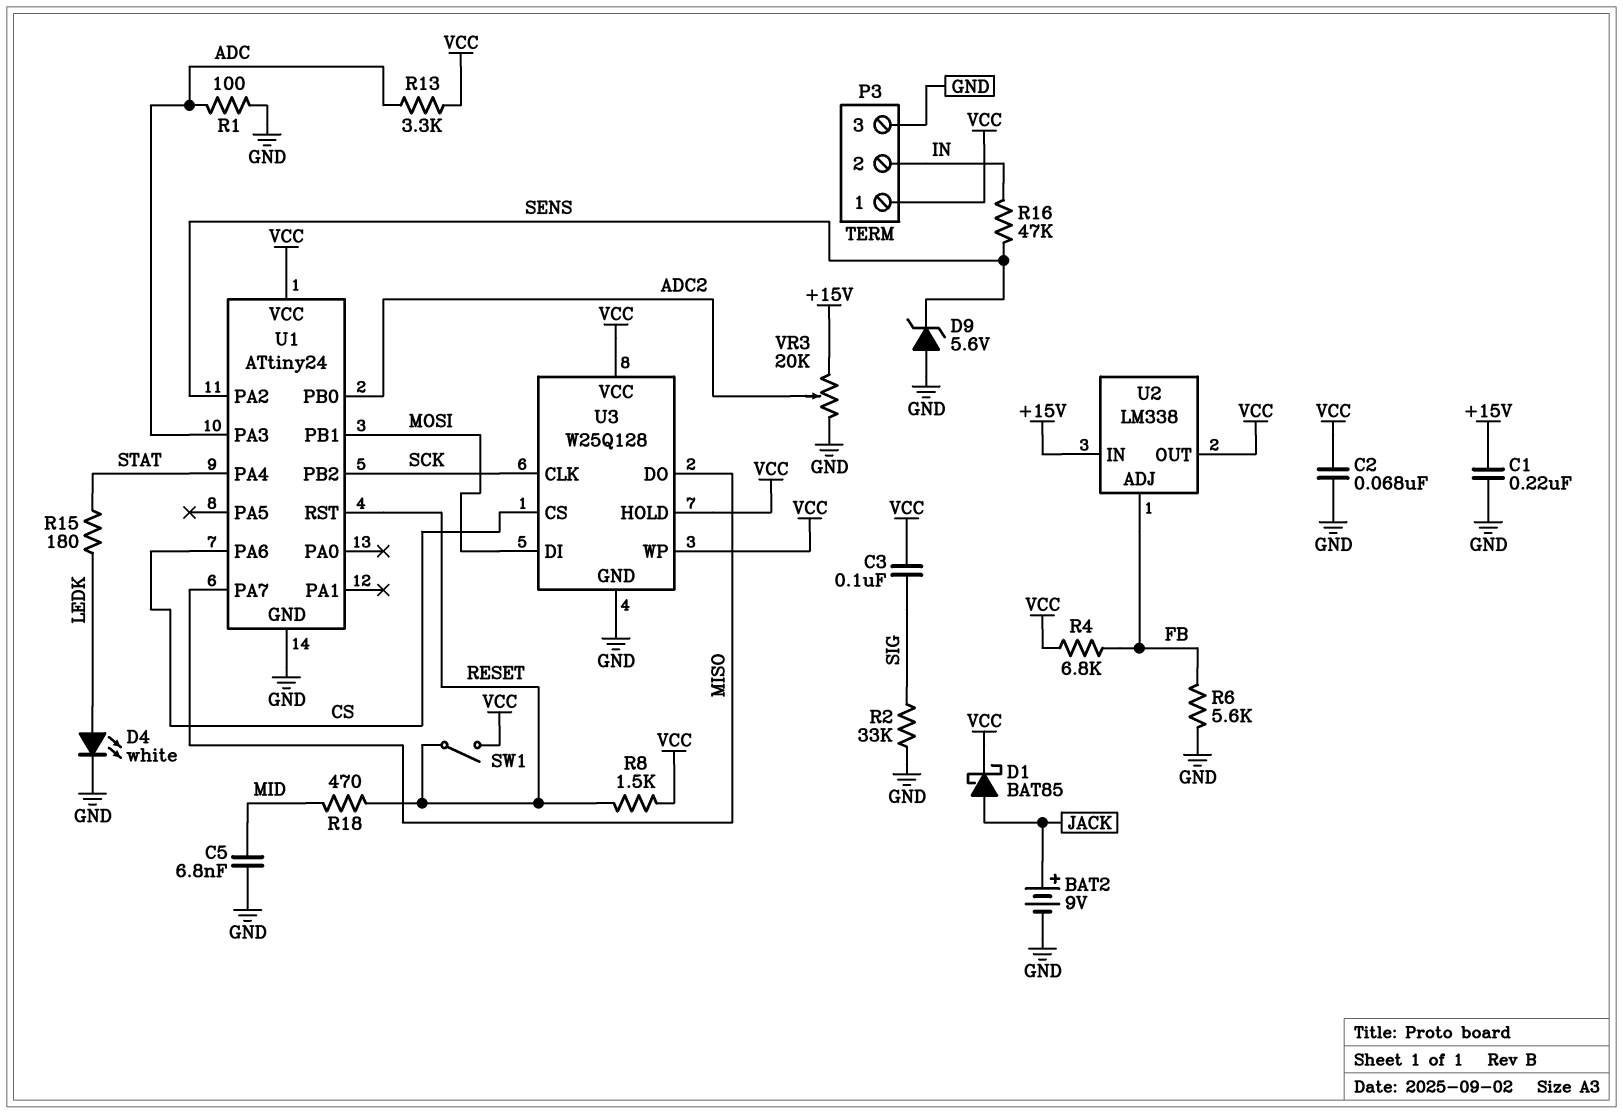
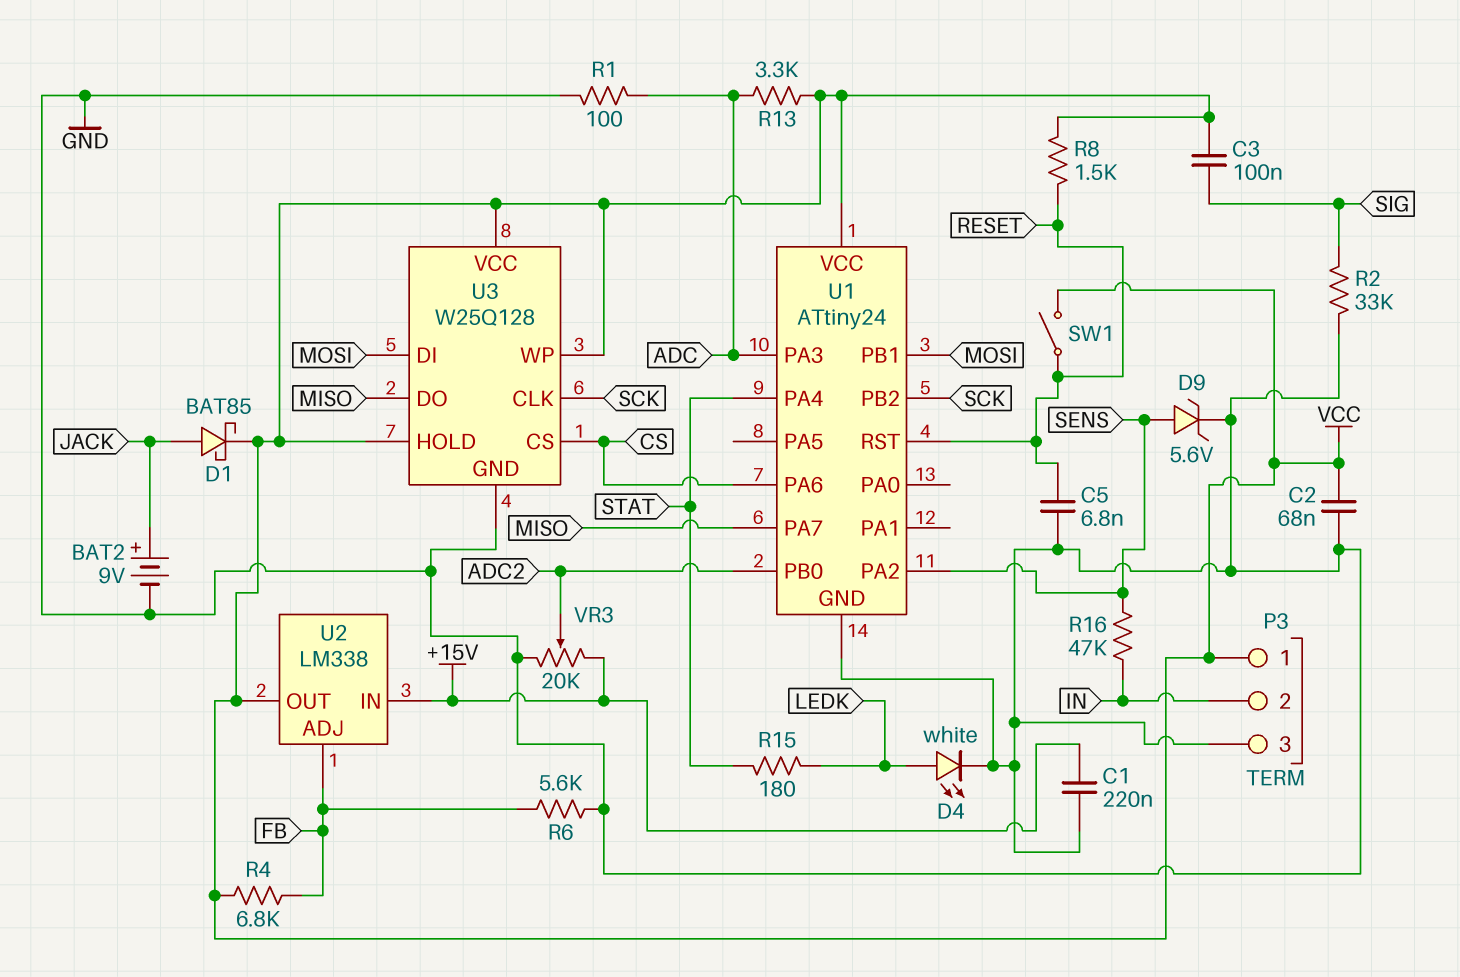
C5: 6.8nF (GND, MID) -> 6.8nF (GND, RESET)
D9: zener 5.6V (A GND, K SENS) -> zener 5.6V (A SENS, K GND)
R18: 470 (MID, RESET) -> none

